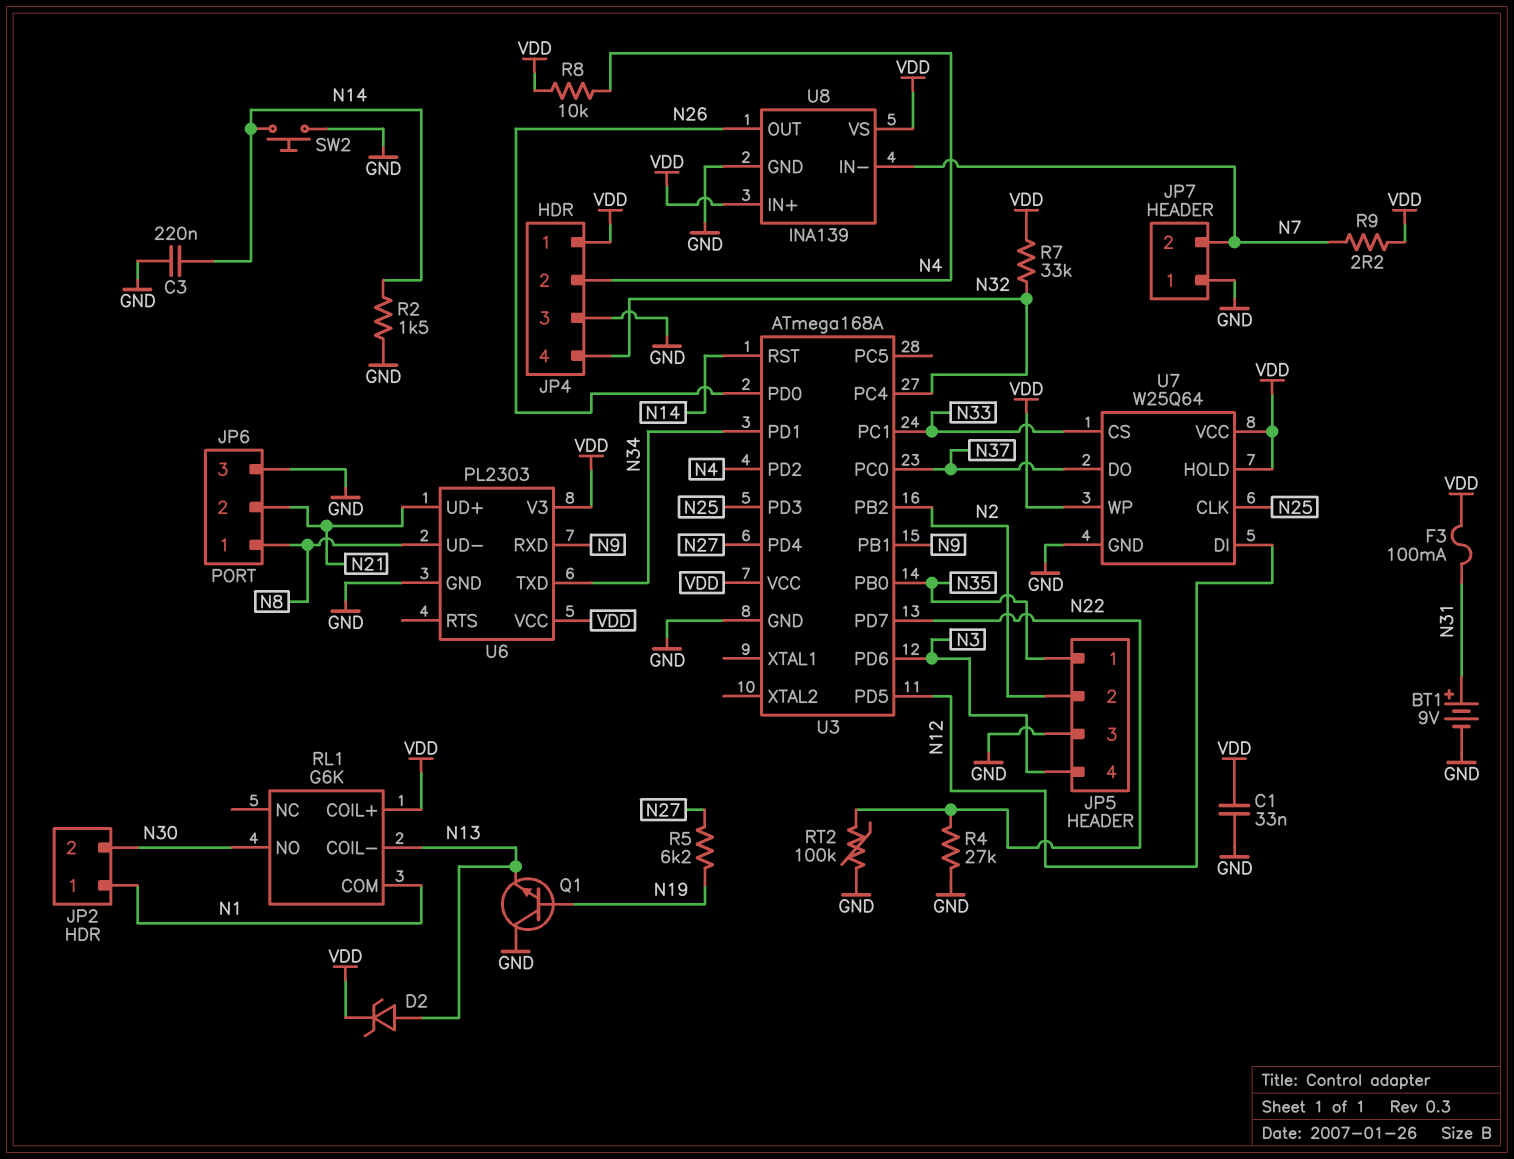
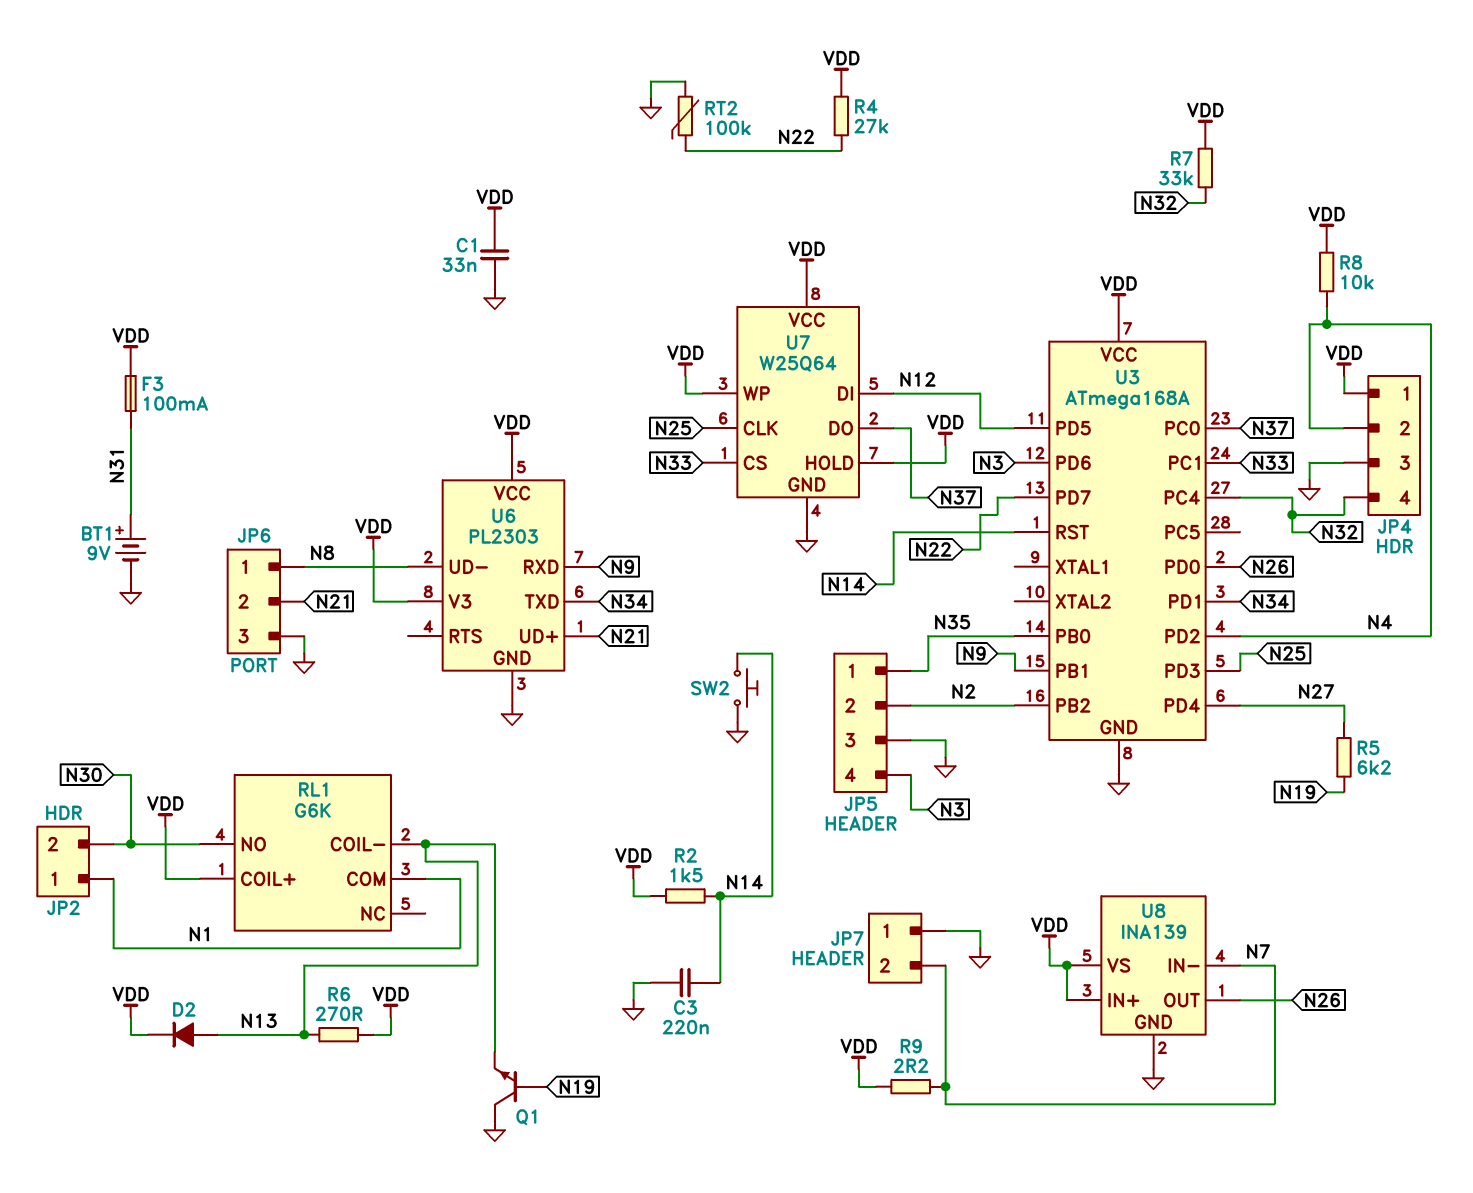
D2: zener (A N13, K VDD) -> diode (A N13, K VDD)
R2: 1.5k (GND, N14) -> 1.5k (N14, VDD)
R4: 27k (GND, N22) -> 27k (N22, VDD)
R6: none -> 270 (N13, VDD)

